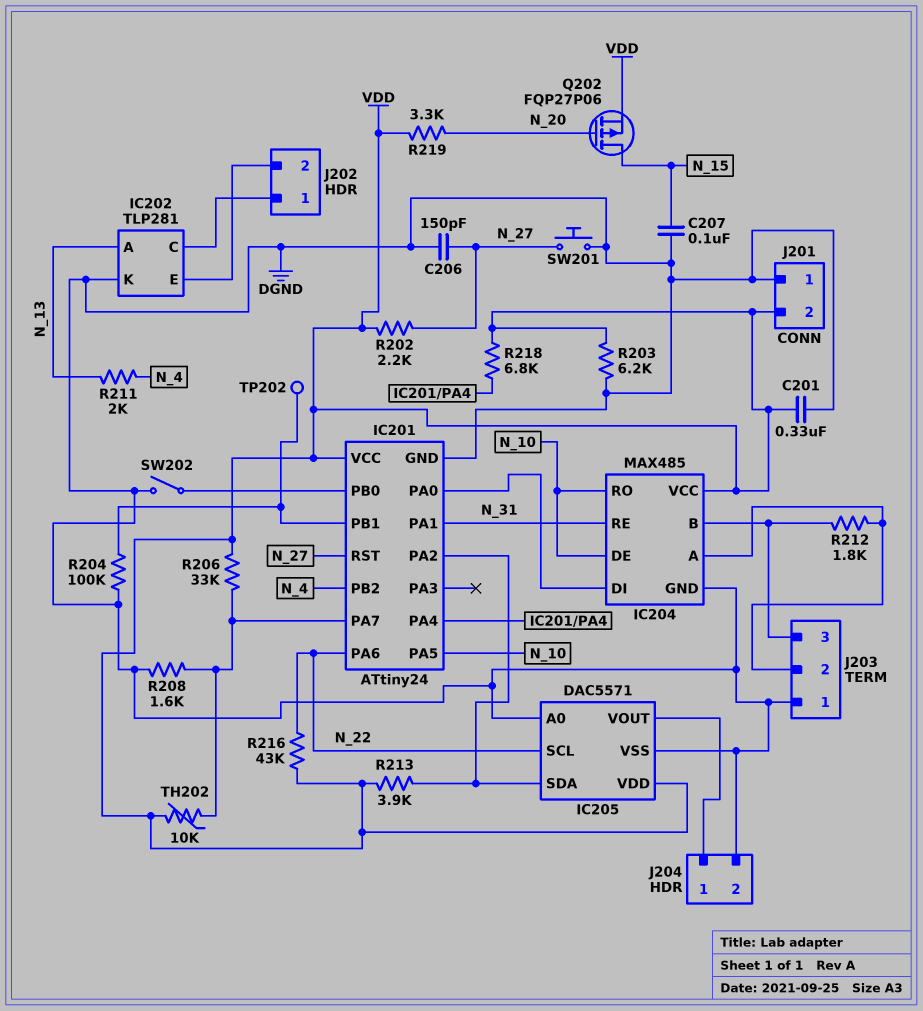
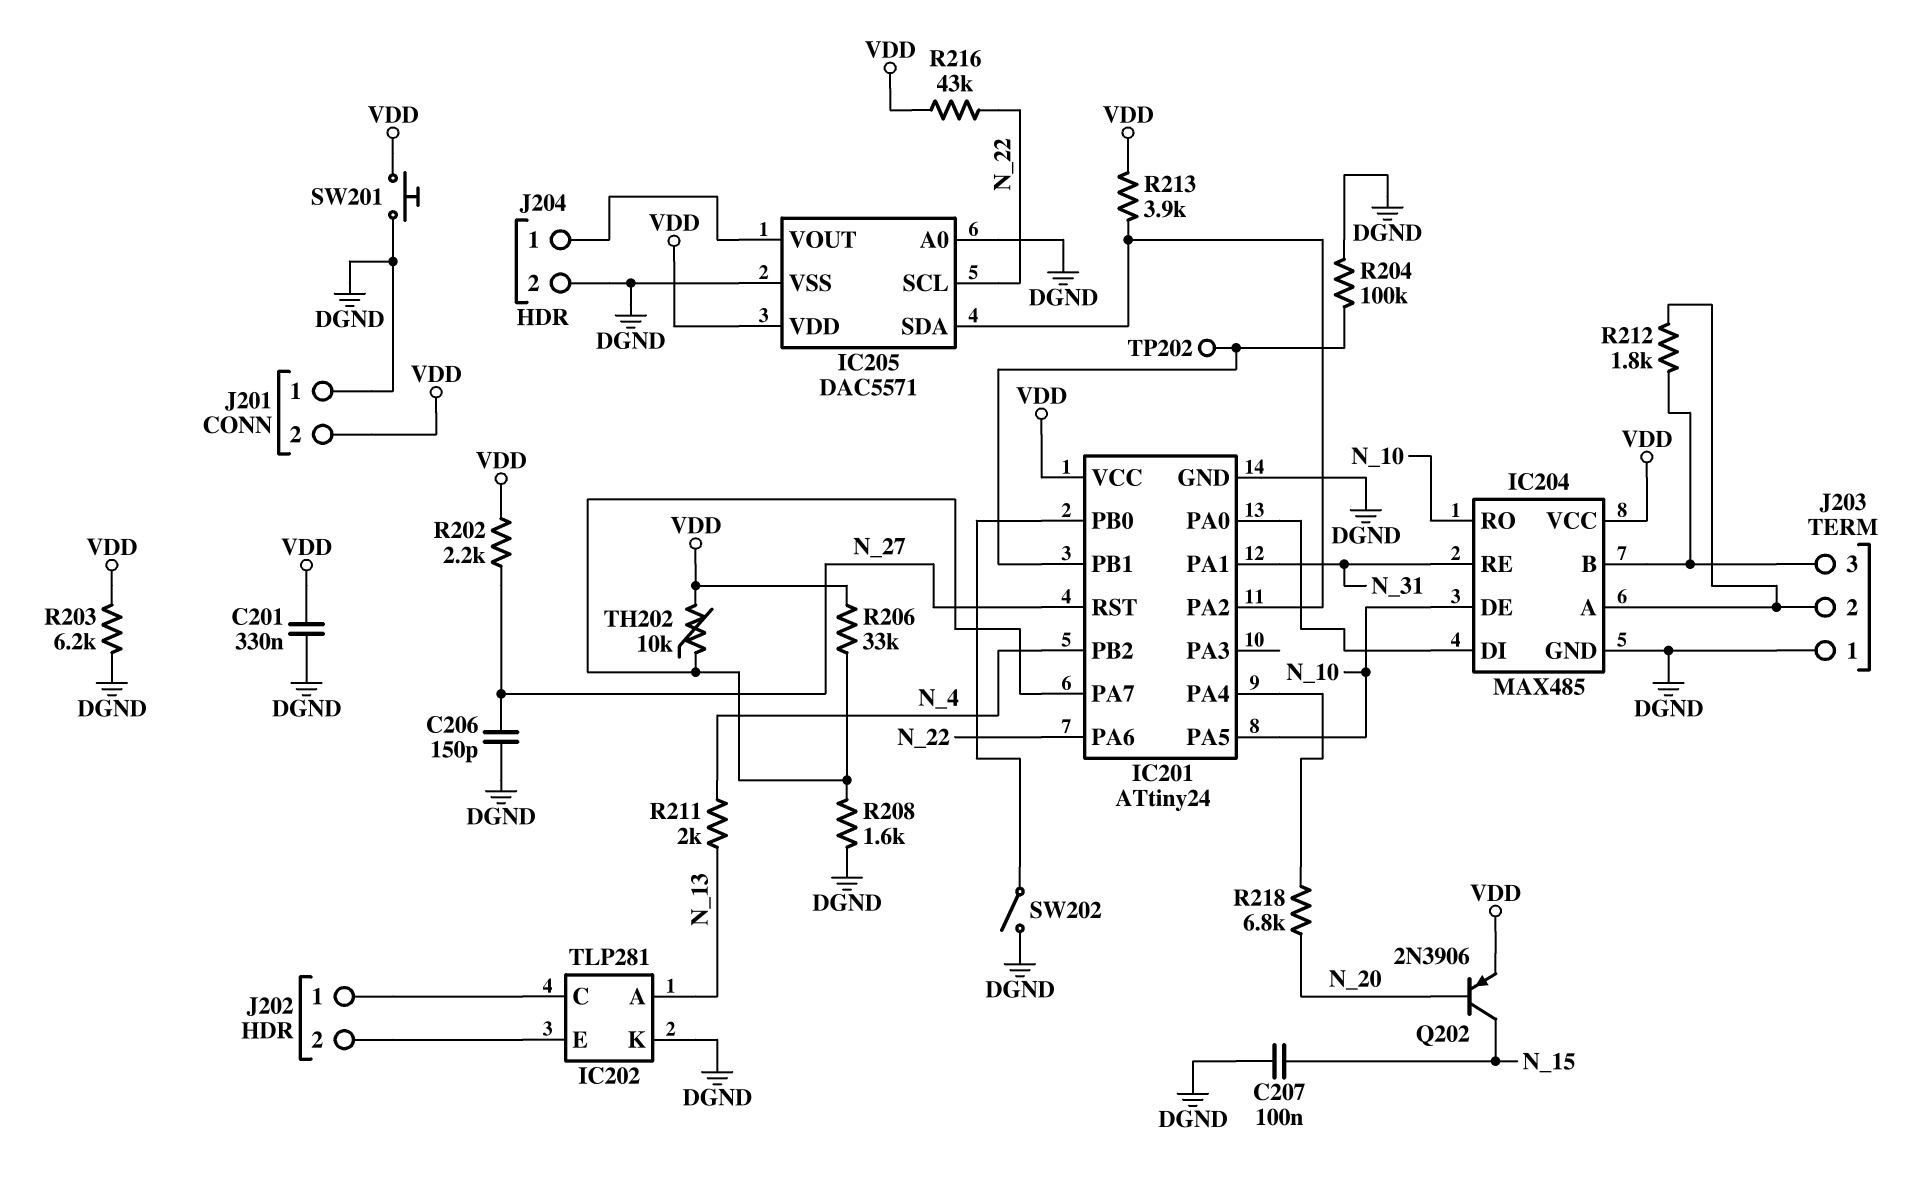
Q202: PMOS FQP27P06 (G N_20, D N_15, S VDD) -> PNP 2N3906 (B N_20, C N_15, E VDD)
R218: 6.8k (IC201/PA4, VDD) -> 6.8k (IC201/PA4, N_20)
R219: 3.3k (N_20, VDD) -> none
SW201: button (DGND, N_27) -> button (DGND, VDD)

